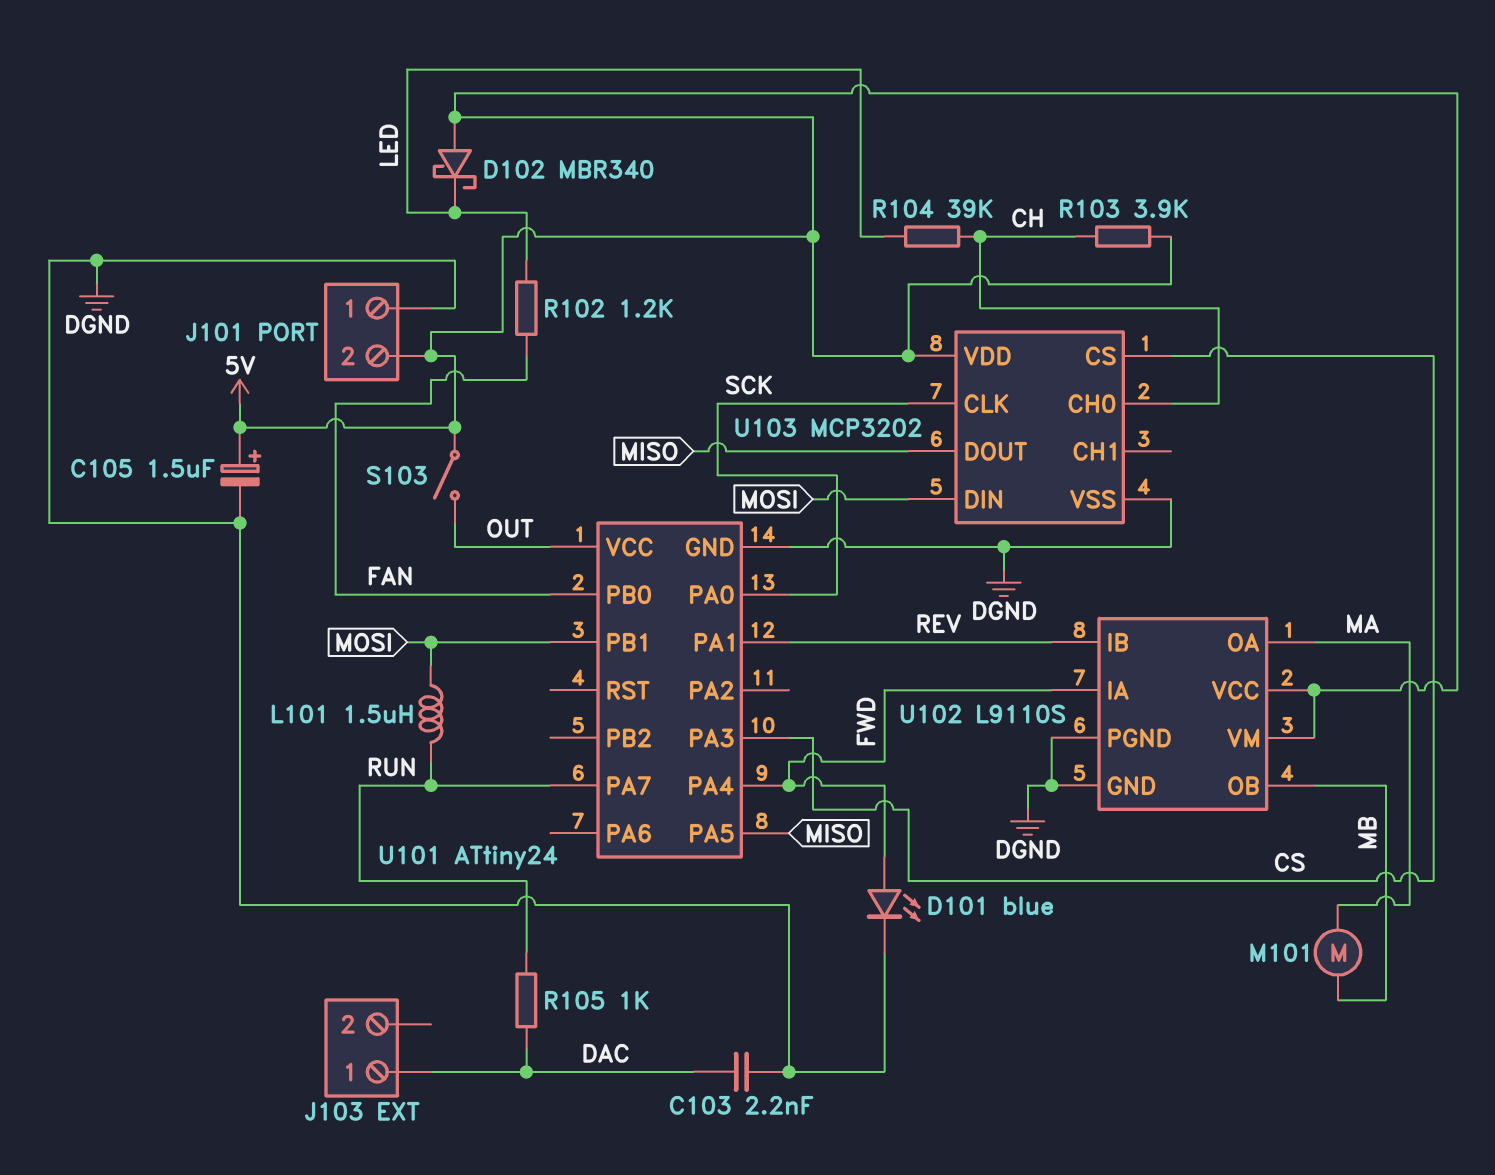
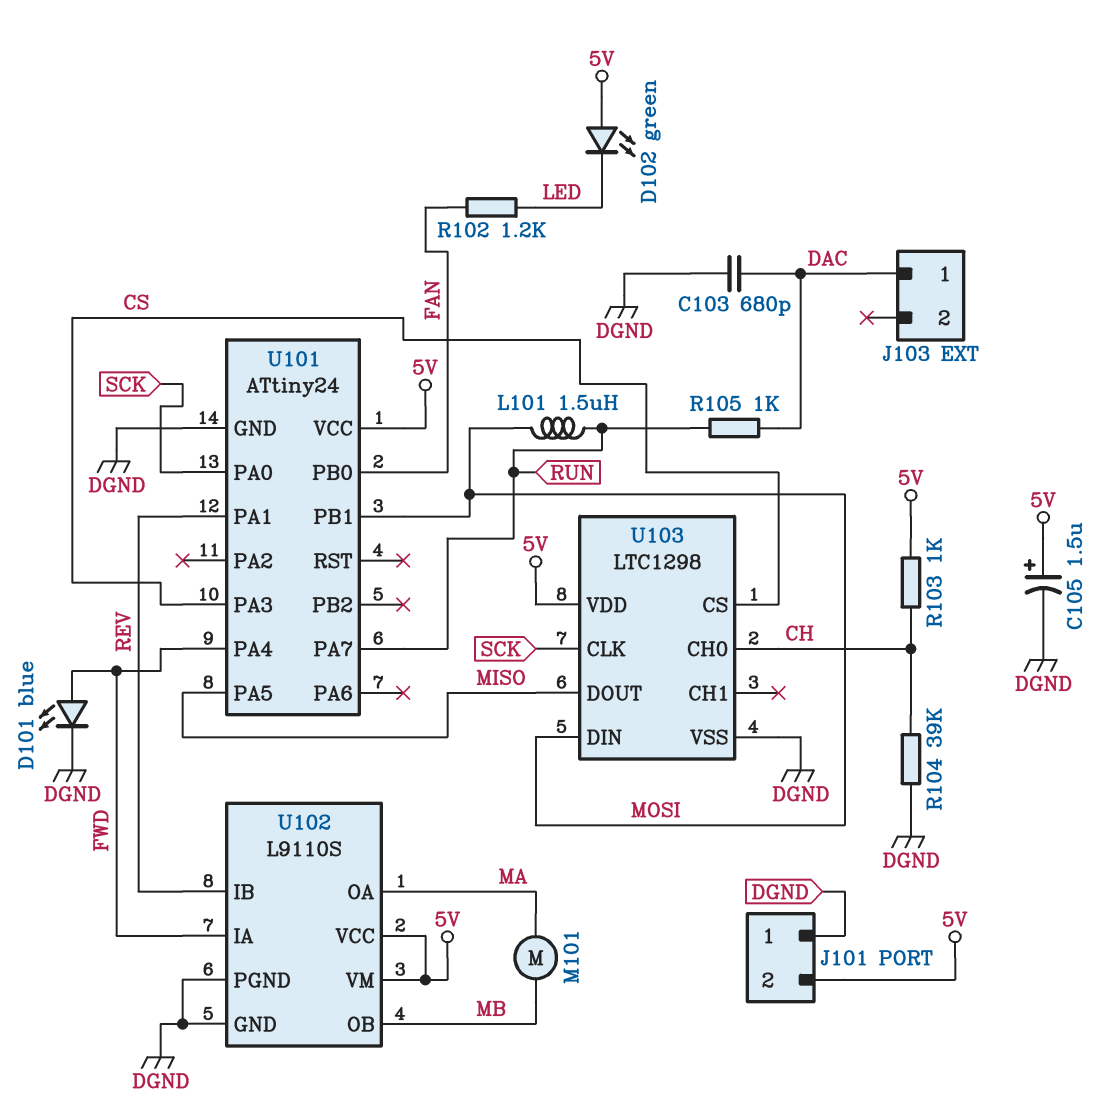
C103: 2.2nF (DAC, DGND) -> 680pF (DAC, DGND)
D102: schottky MBR340 (A 5V, K LED) -> LED green (A 5V, K LED)
R103: 3.9k (5V, CH) -> 1k (5V, CH)
R104: 39k (CH, LED) -> 39k (CH, DGND)
S103: switch (5V, OUT) -> none
U101 pin VCC: OUT -> 5V
U103: MCP3202 -> LTC1298

